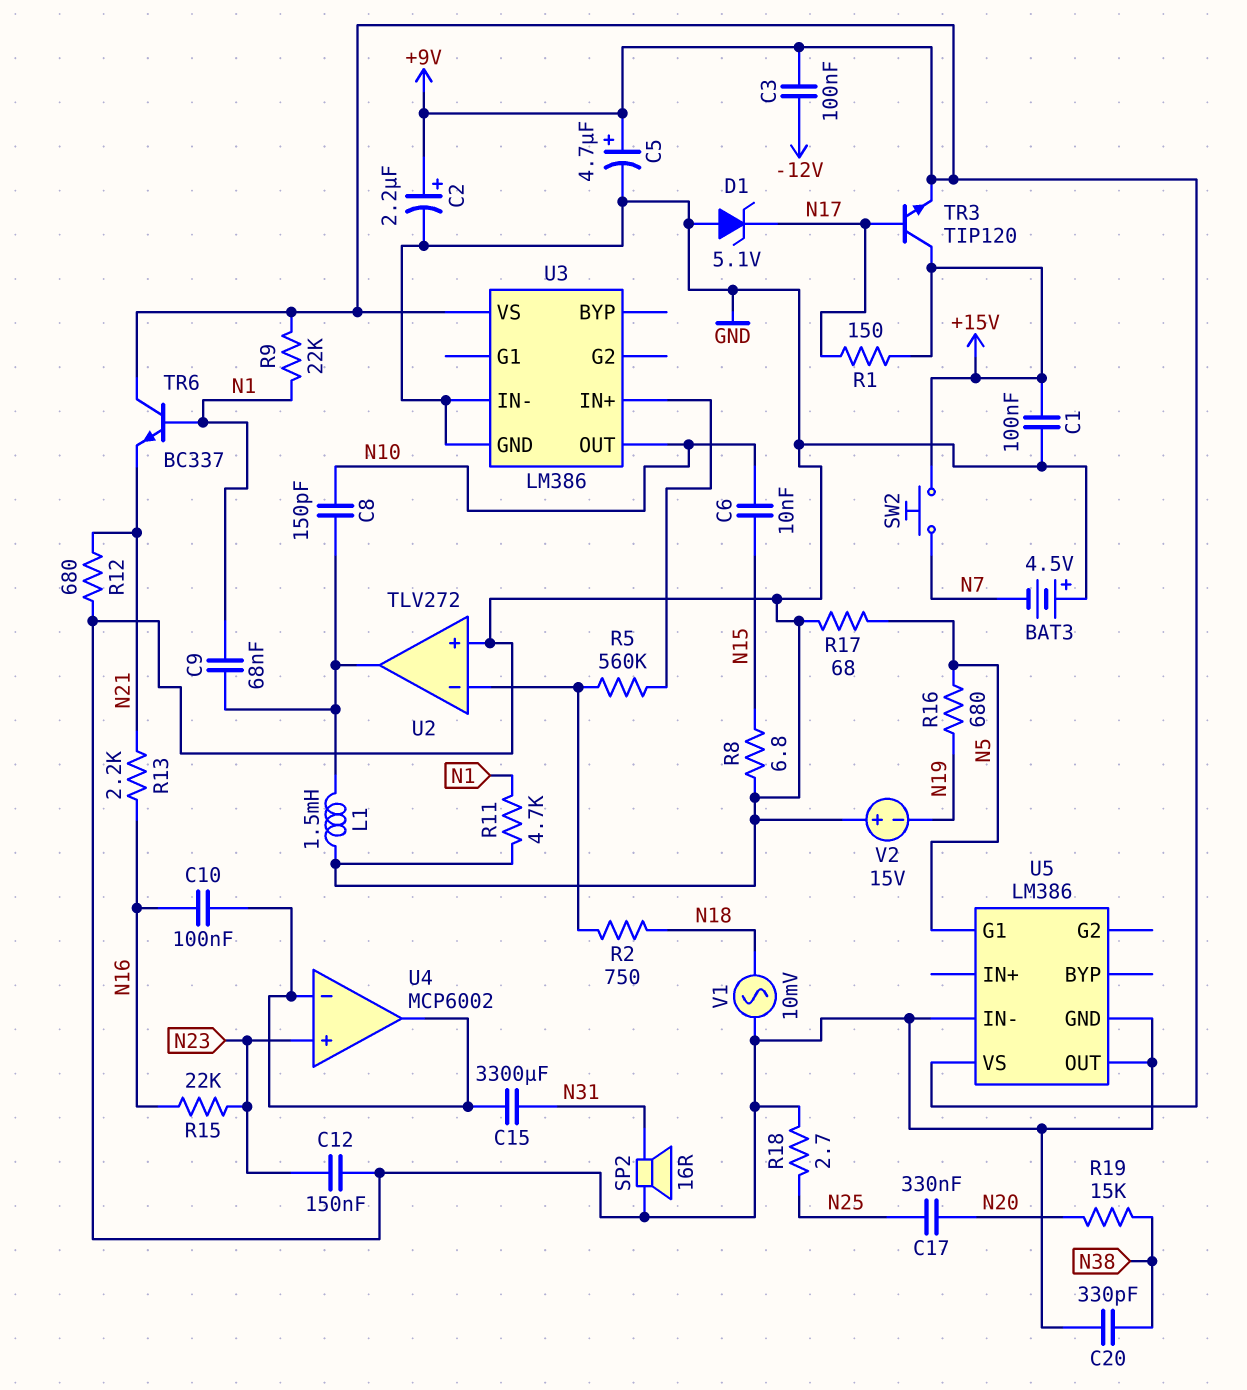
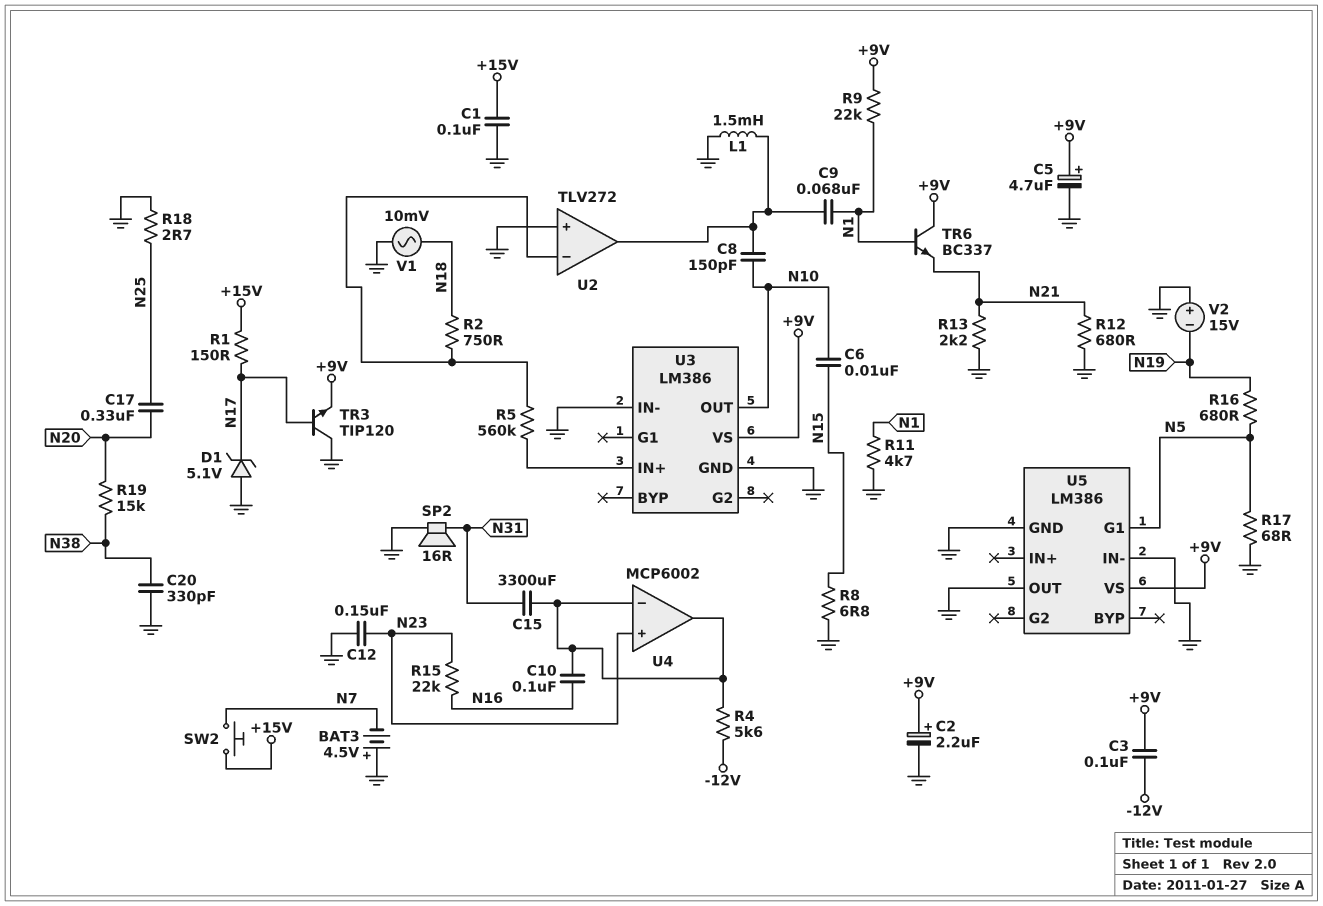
R4: none -> 5.6k (-12V, U4/in-)
R13: 2.2k (N16, N21) -> 2.2k (GND, N21)
TR3: NPN TIP120 (B N17, C +15V, E +9V) -> NPN TIP120 (B N17, C GND, E +9V)

